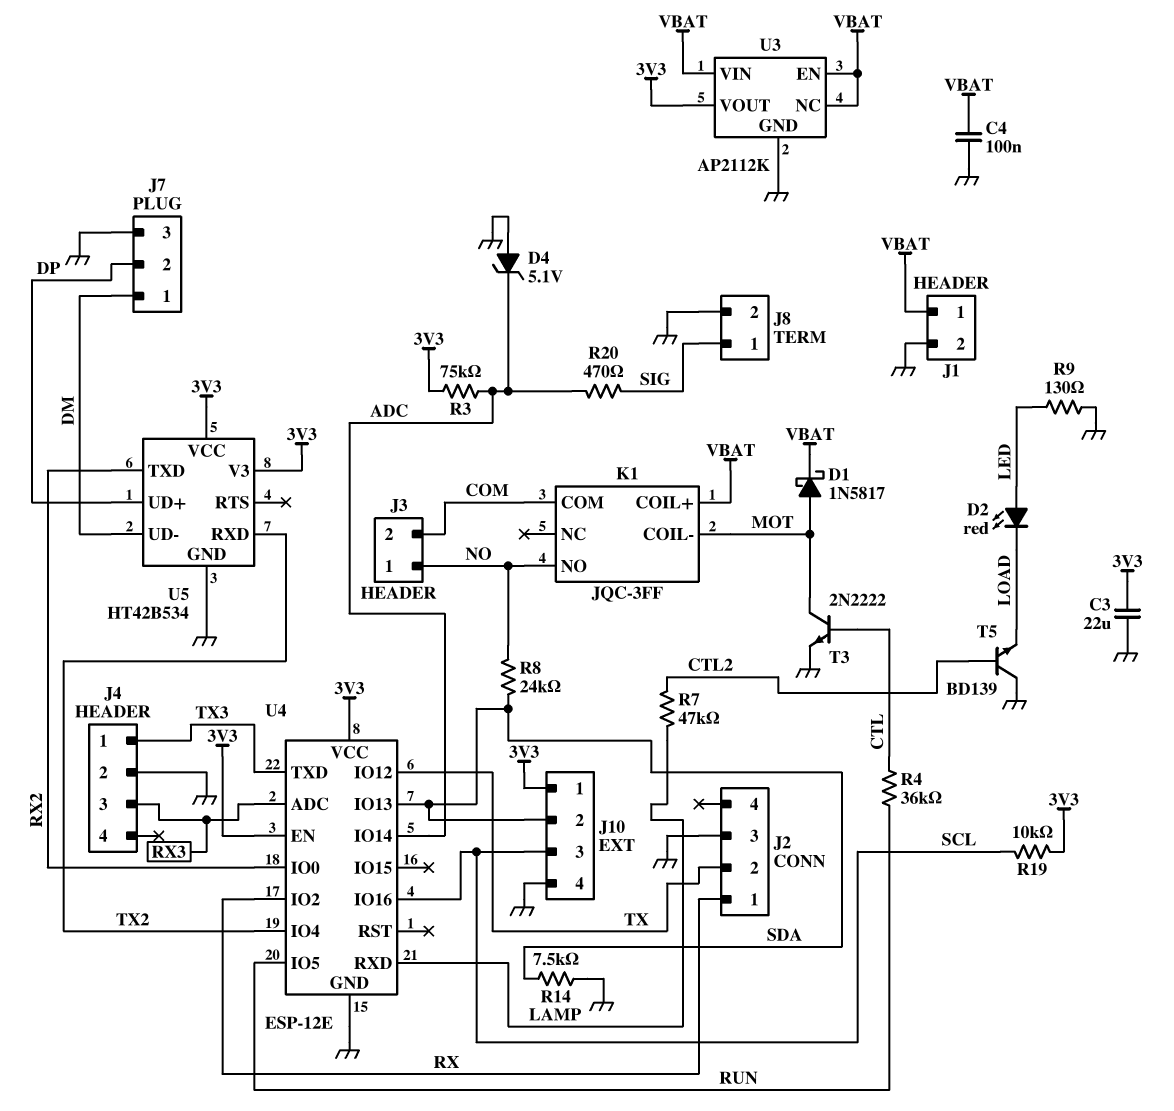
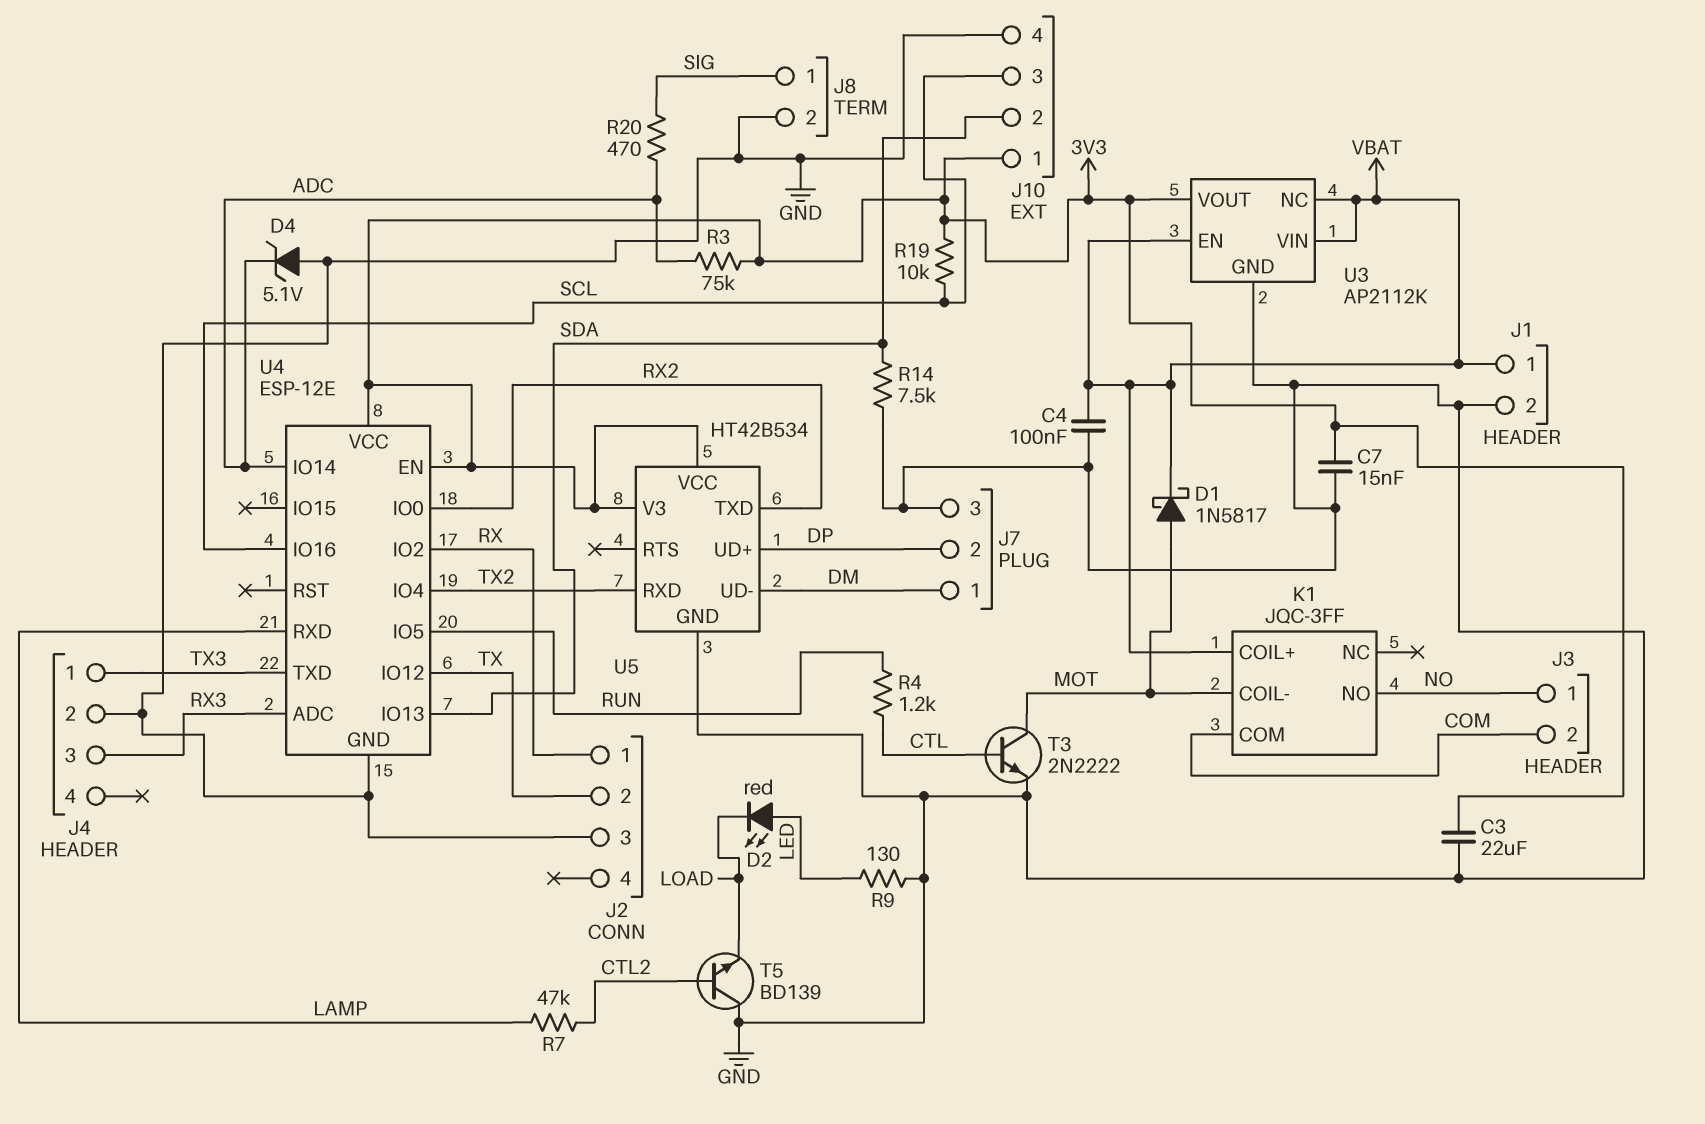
C7: none -> 15nF (3V3, GND)
R4: 36k (CTL, RUN) -> 1.2k (CTL, RUN)
R8: 24k (NO, SDA) -> none

